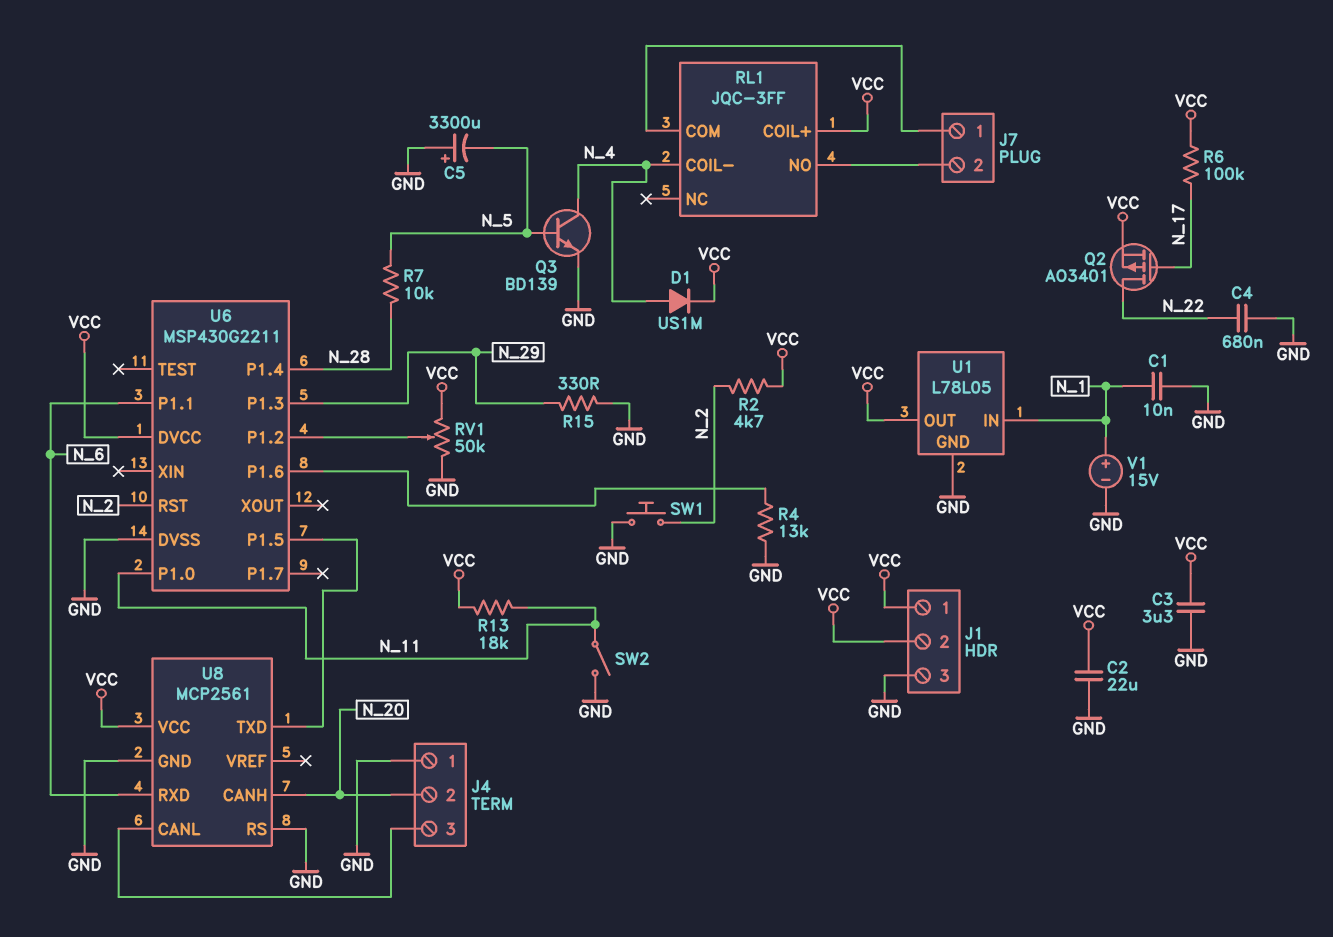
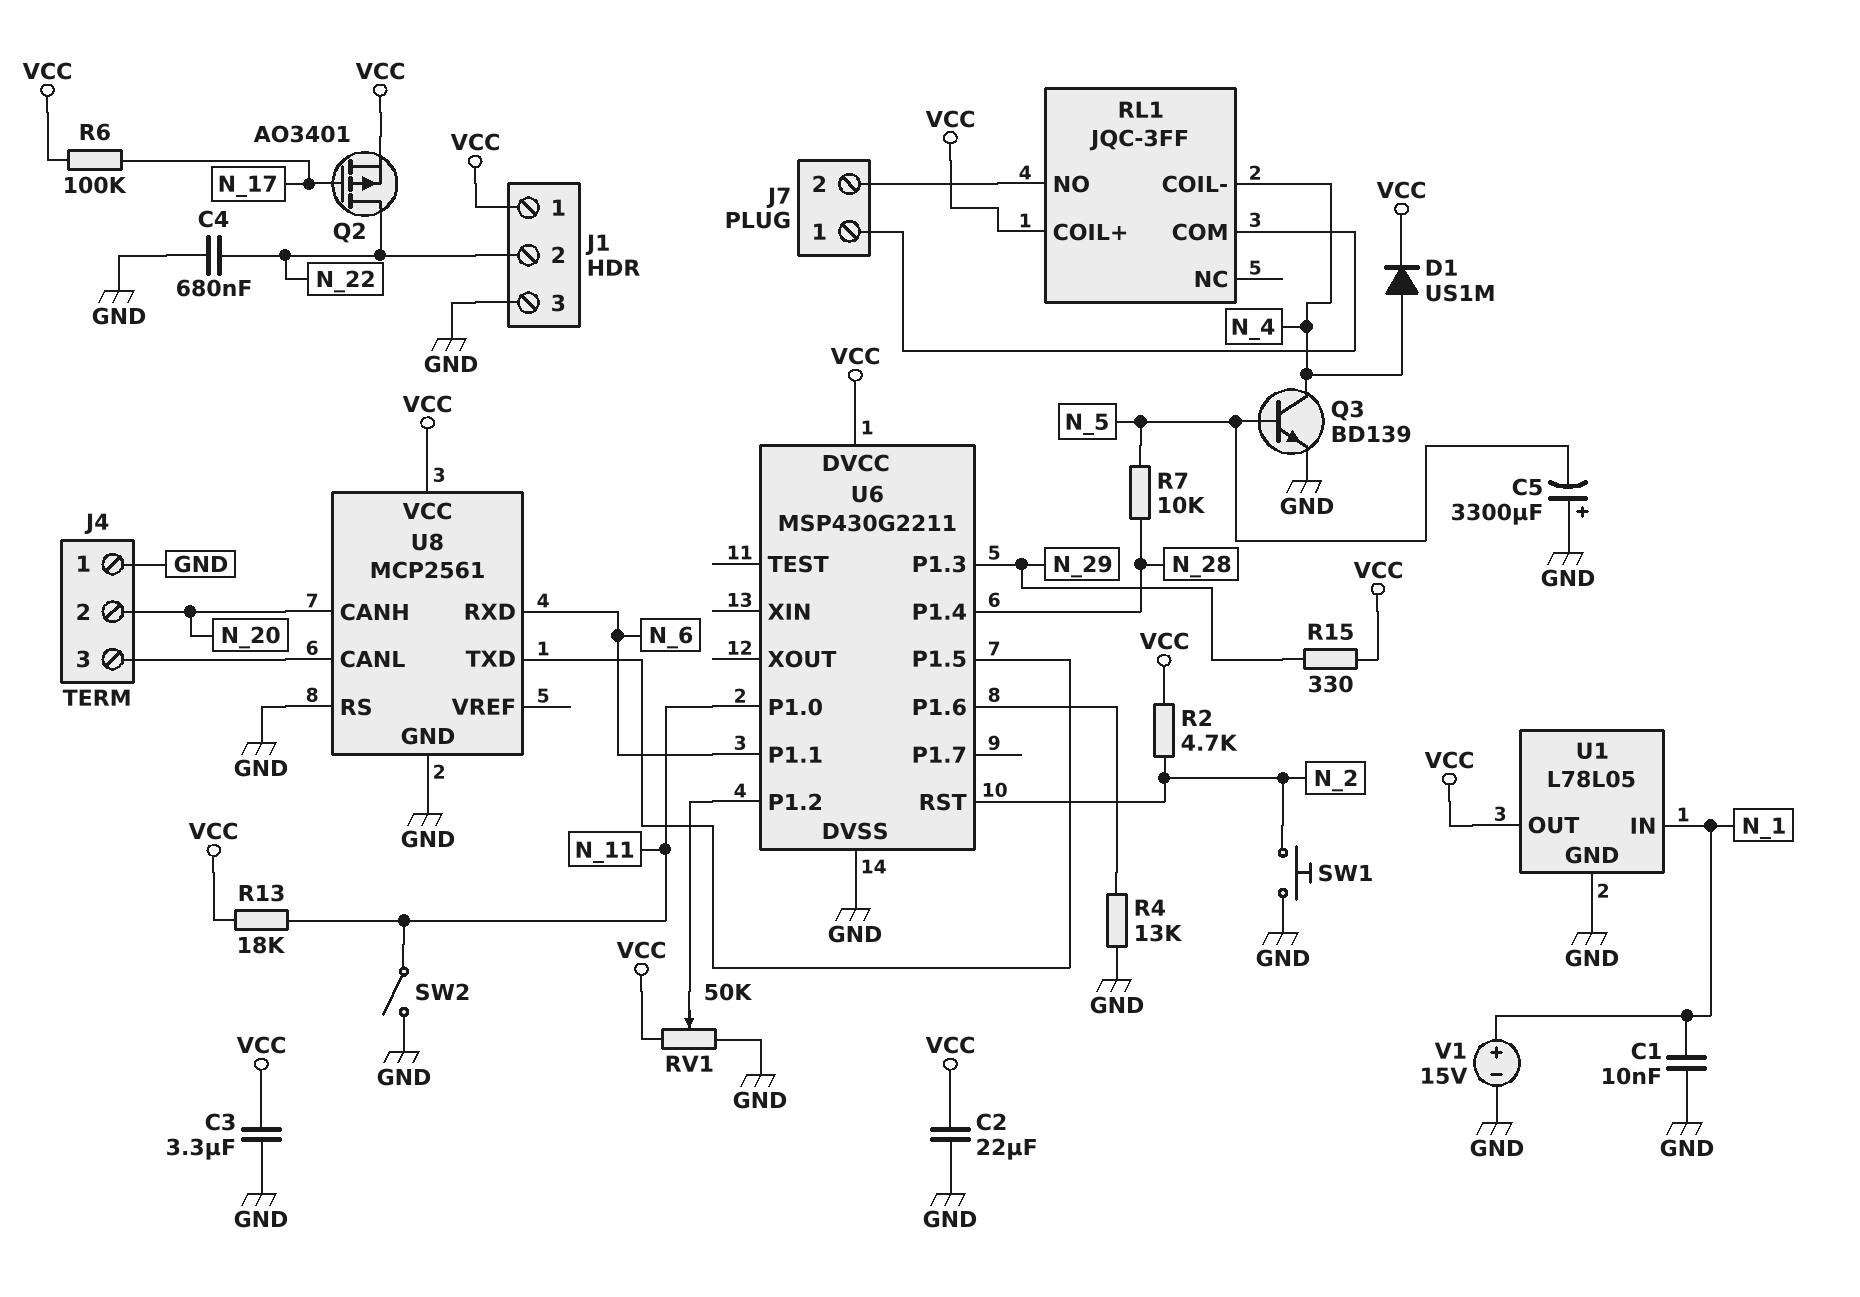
J1 pin 2: VCC -> N_22
R15: 330 (GND, N_29) -> 330 (N_29, VCC)

